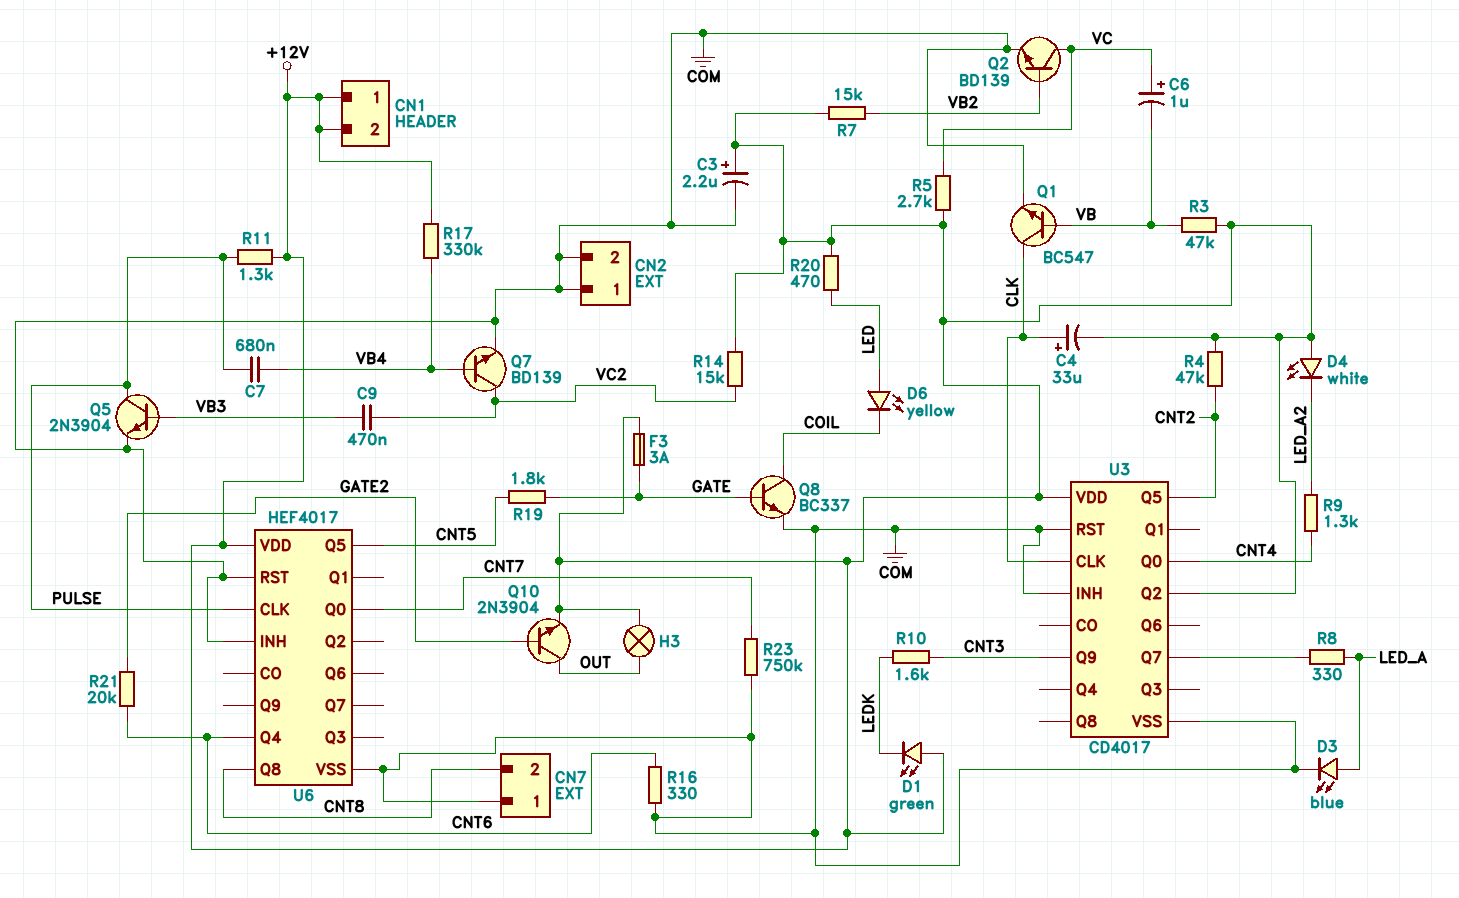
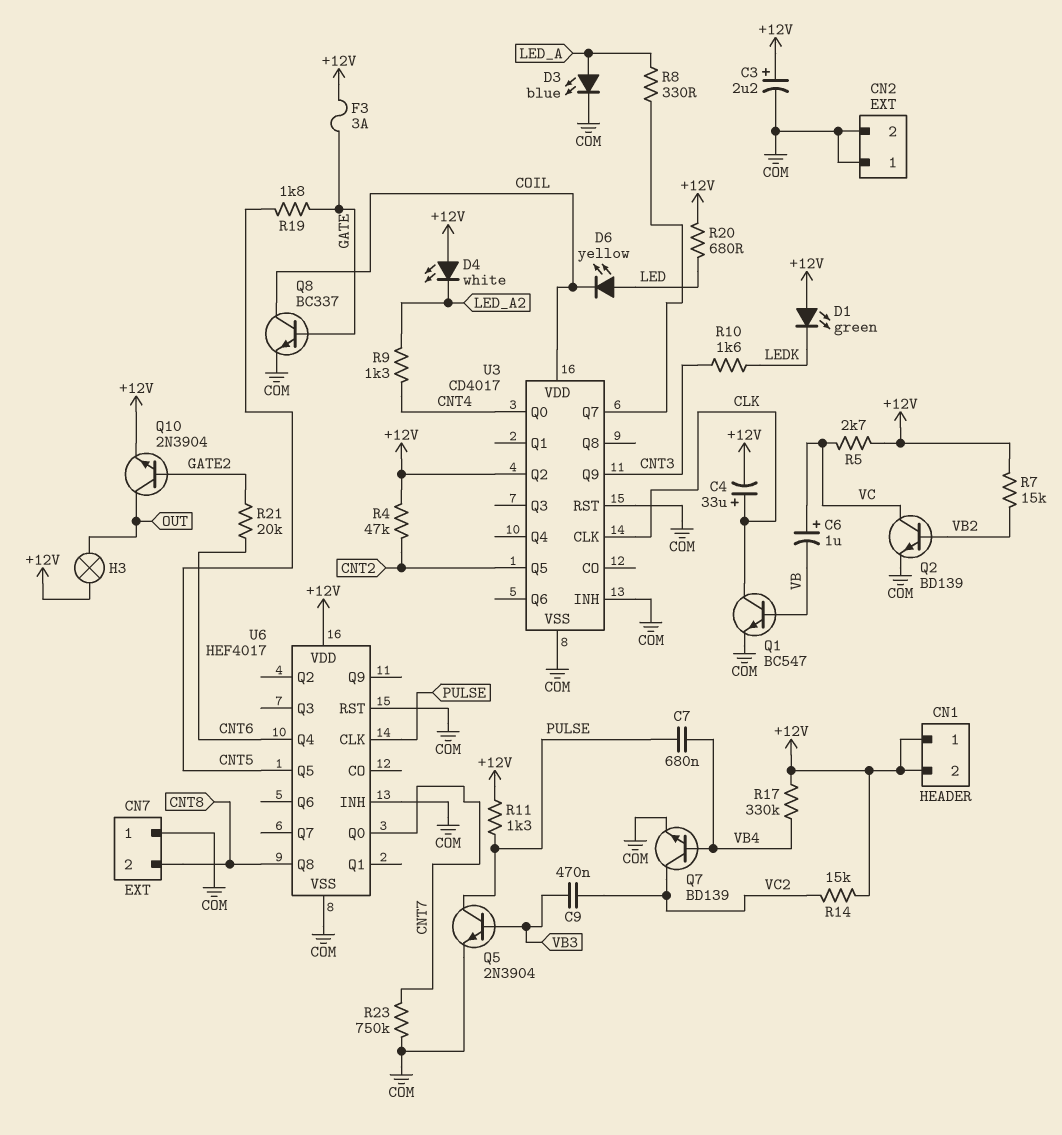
R3: 47k (+12V, VB) -> none
R16: 330 (CNT6, COM) -> none
R20: 470 (+12V, LED) -> 680 (+12V, LED)
U3 pin VDD: +12V -> COIL

